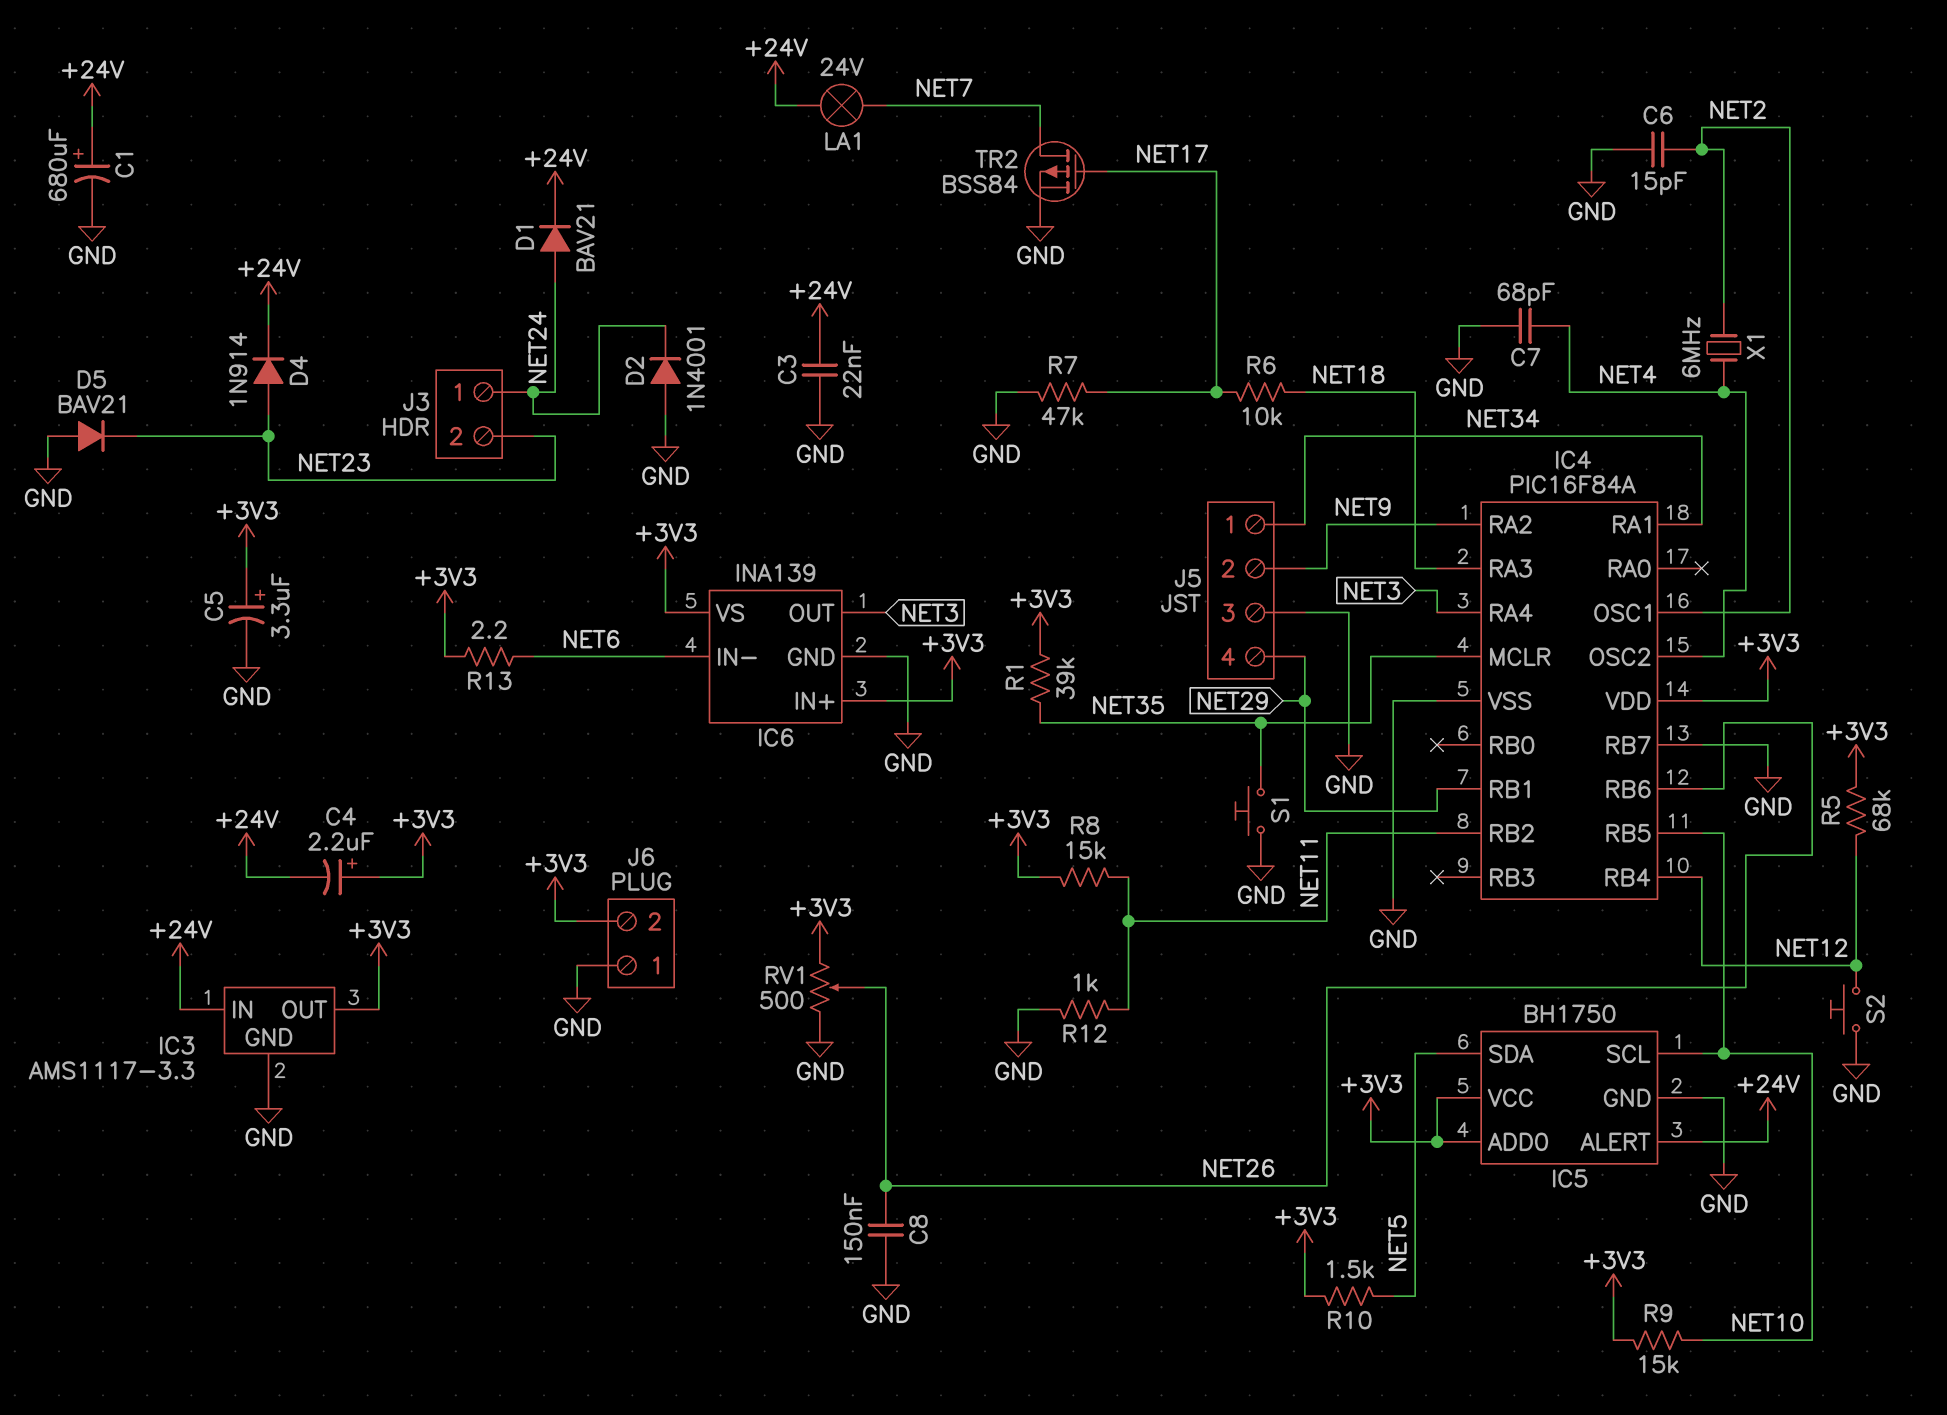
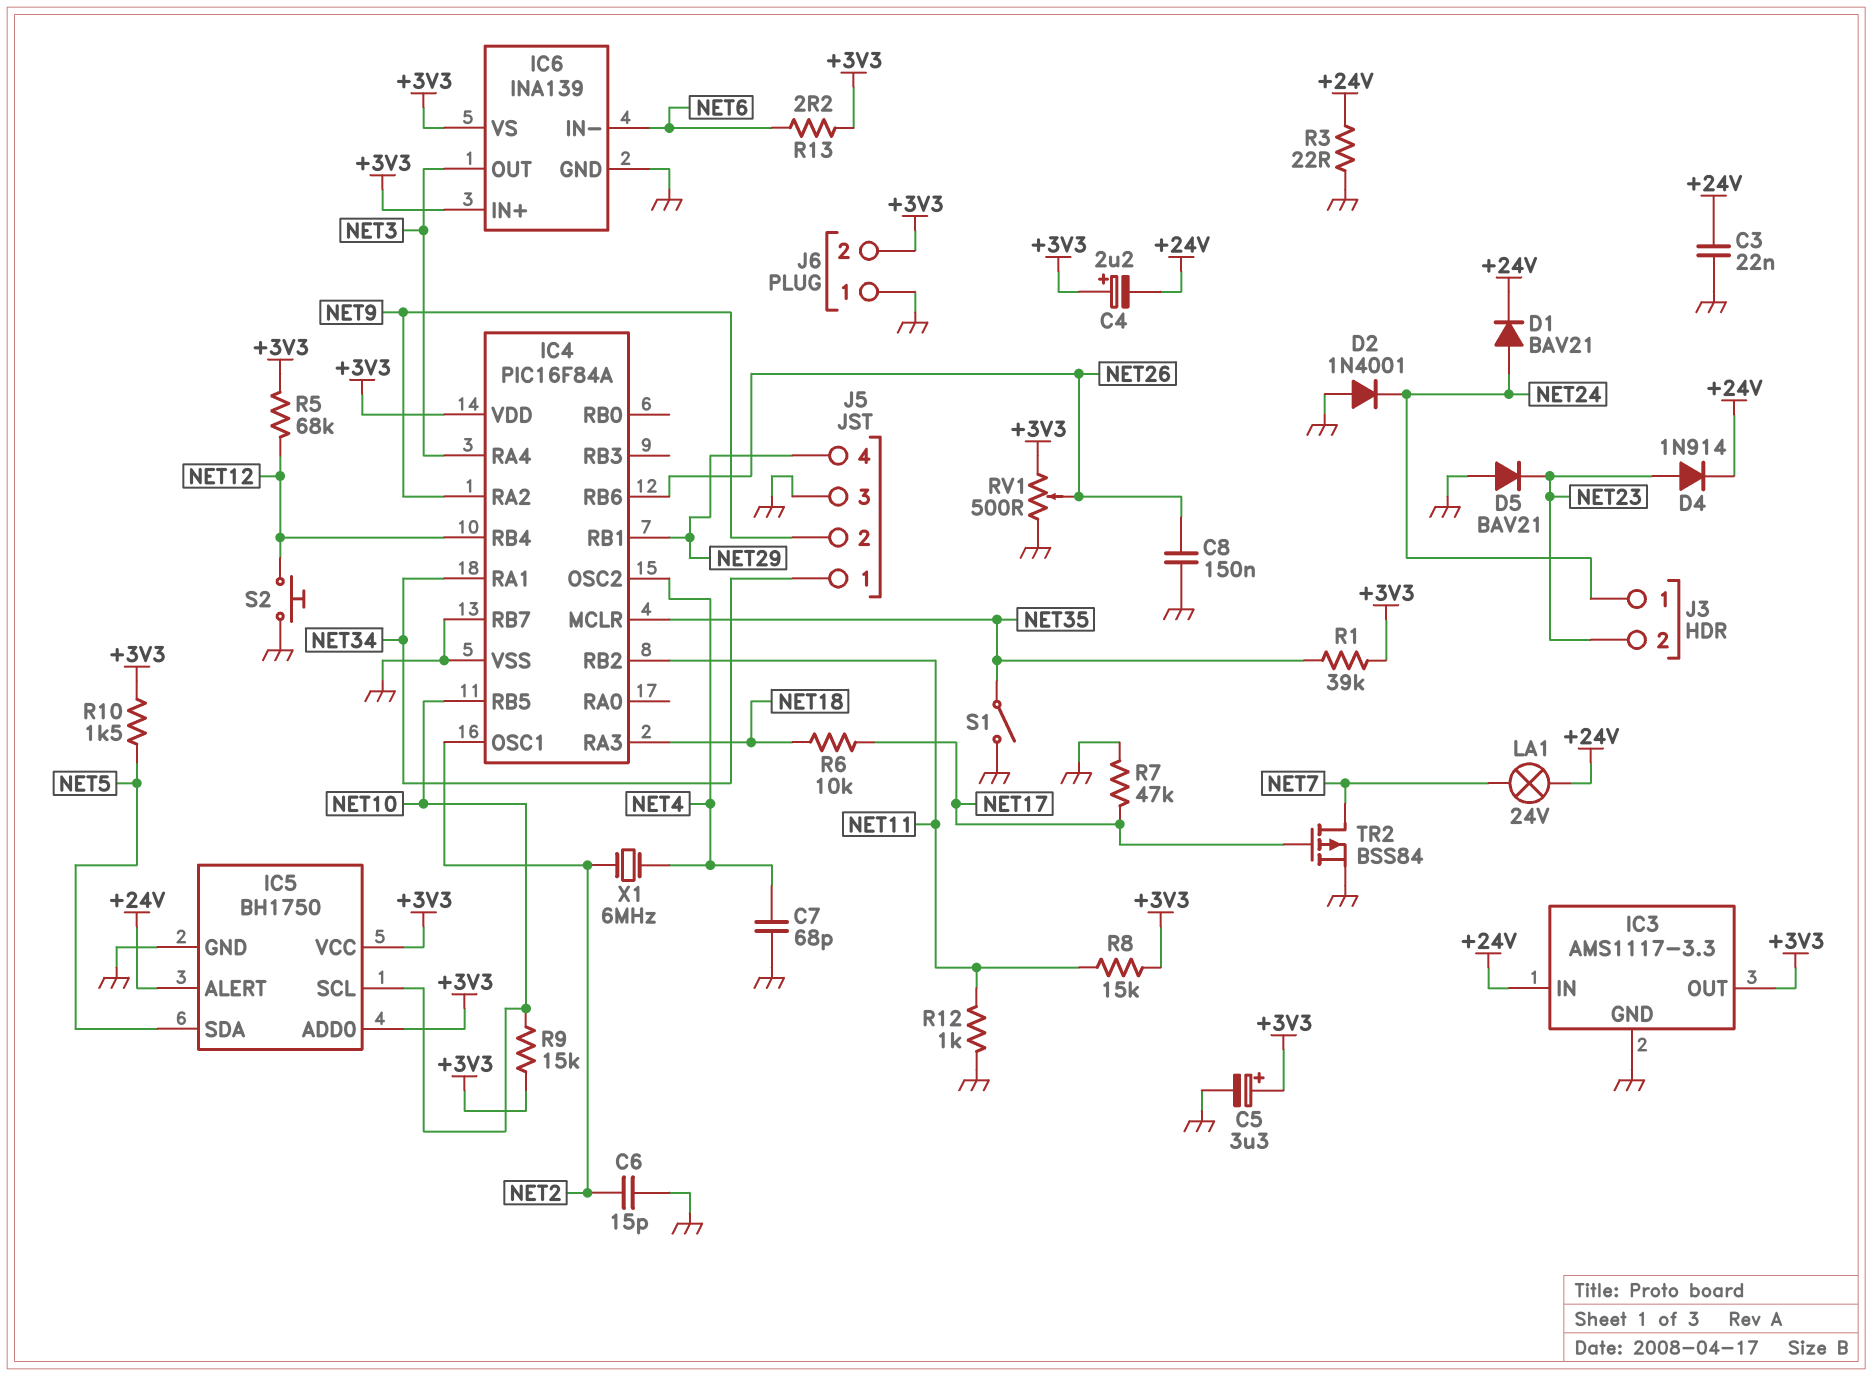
C1: 680uF (plus +24V, minus GND) -> none
R3: none -> 22 (+24V, GND)
S1: button (GND, NET35) -> switch (GND, NET35)

